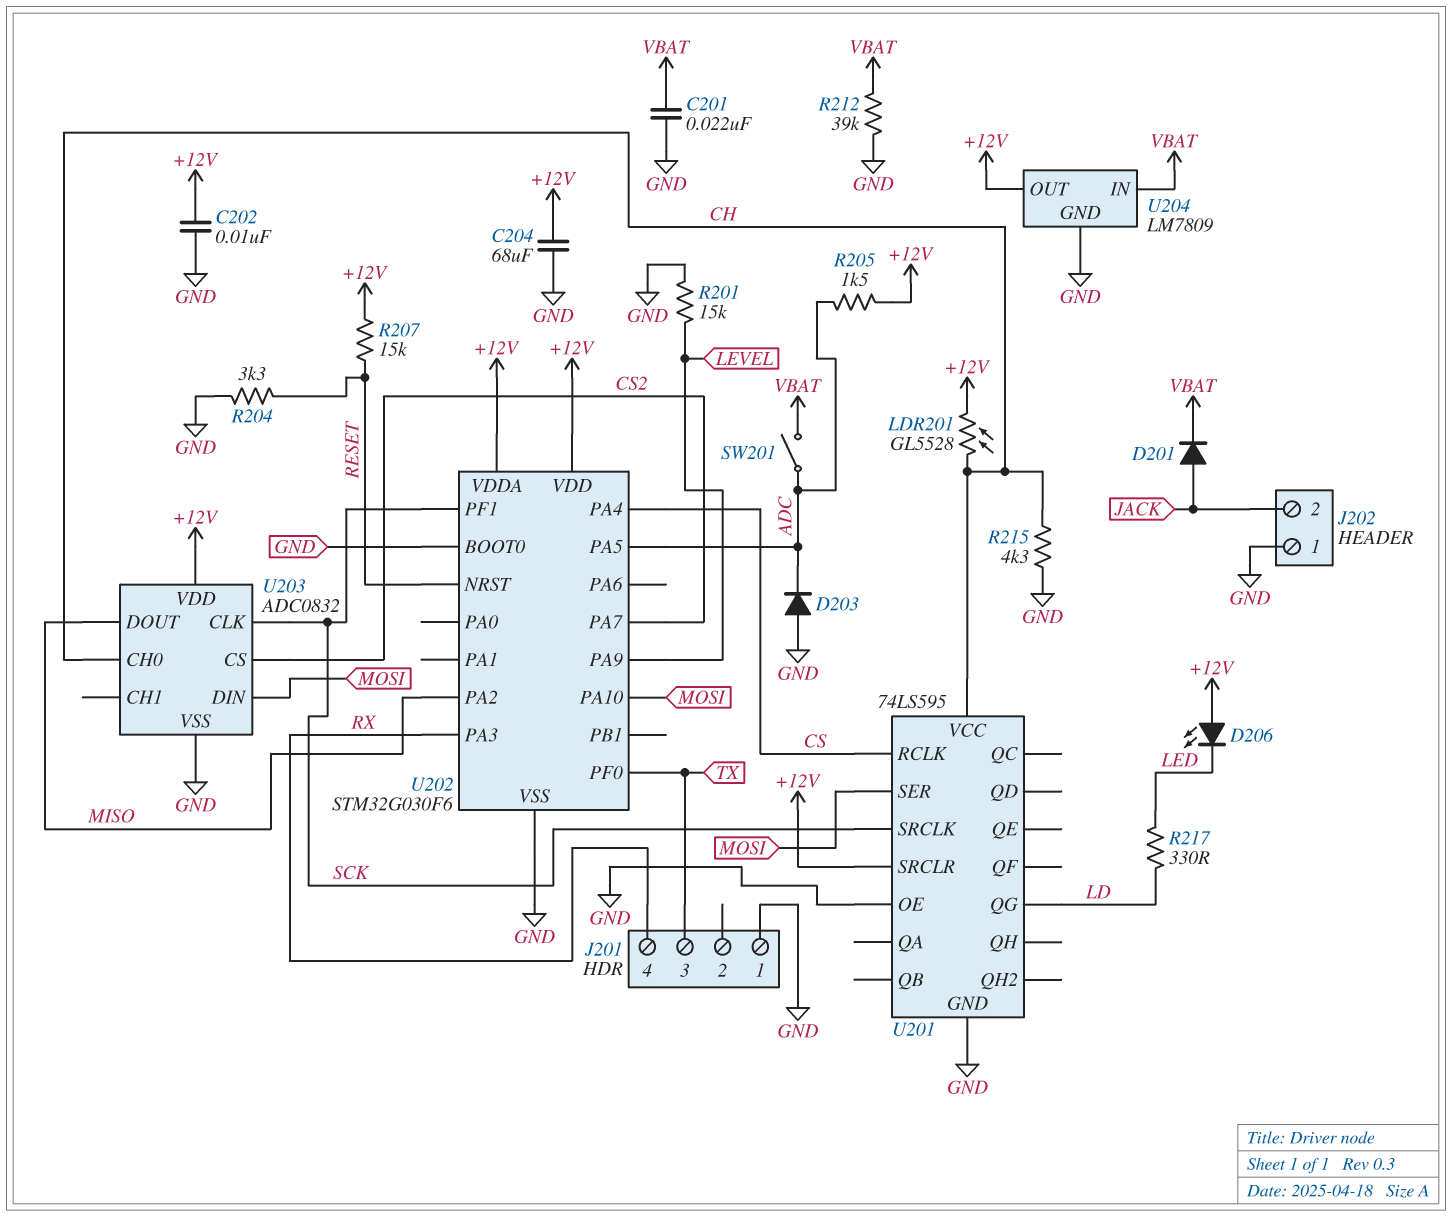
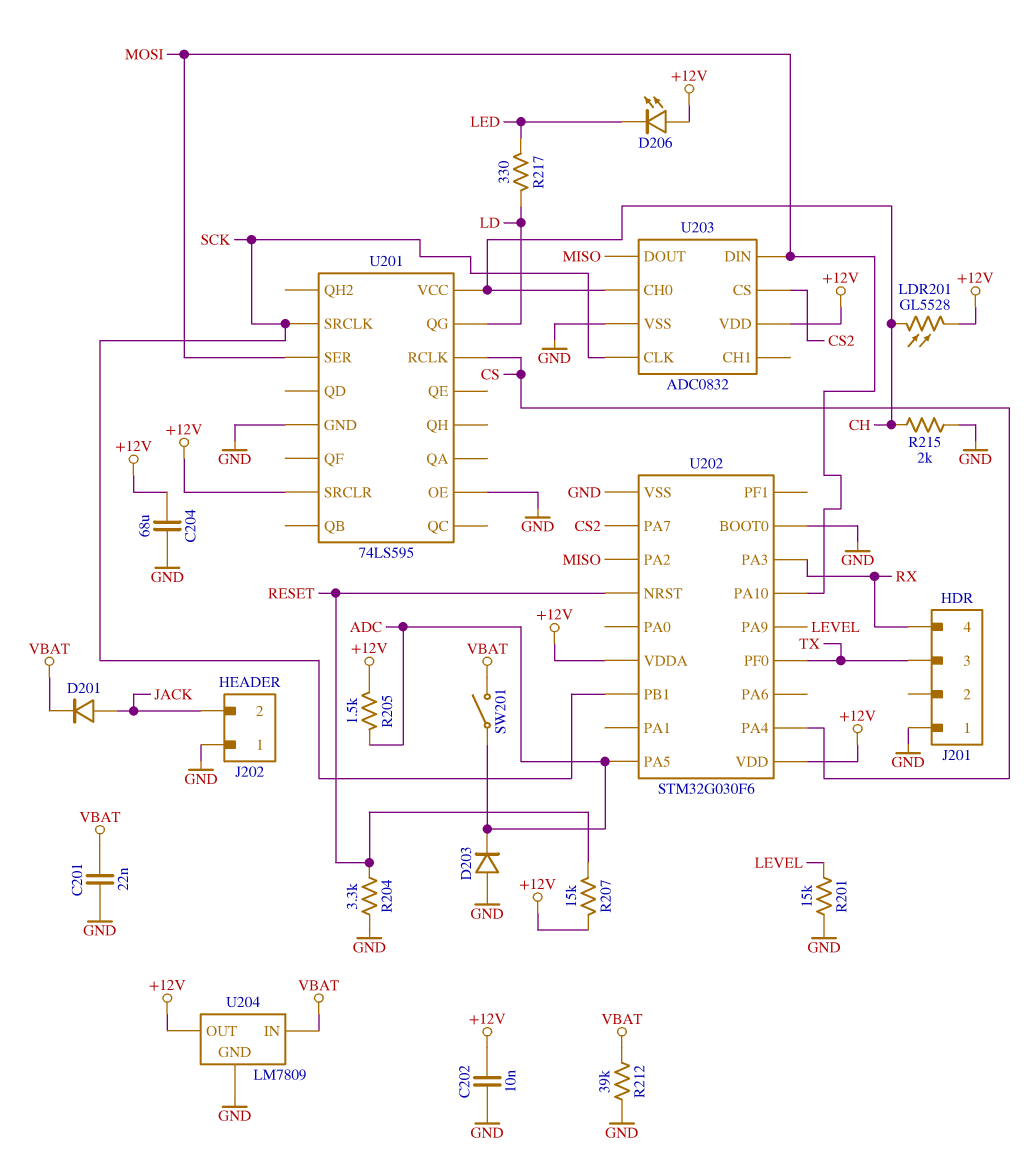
R215: 4.3k (CH, GND) -> 2k (CH, GND)
U202 pin PB1: none -> SCK
U202 pin PF1: SCK -> none

